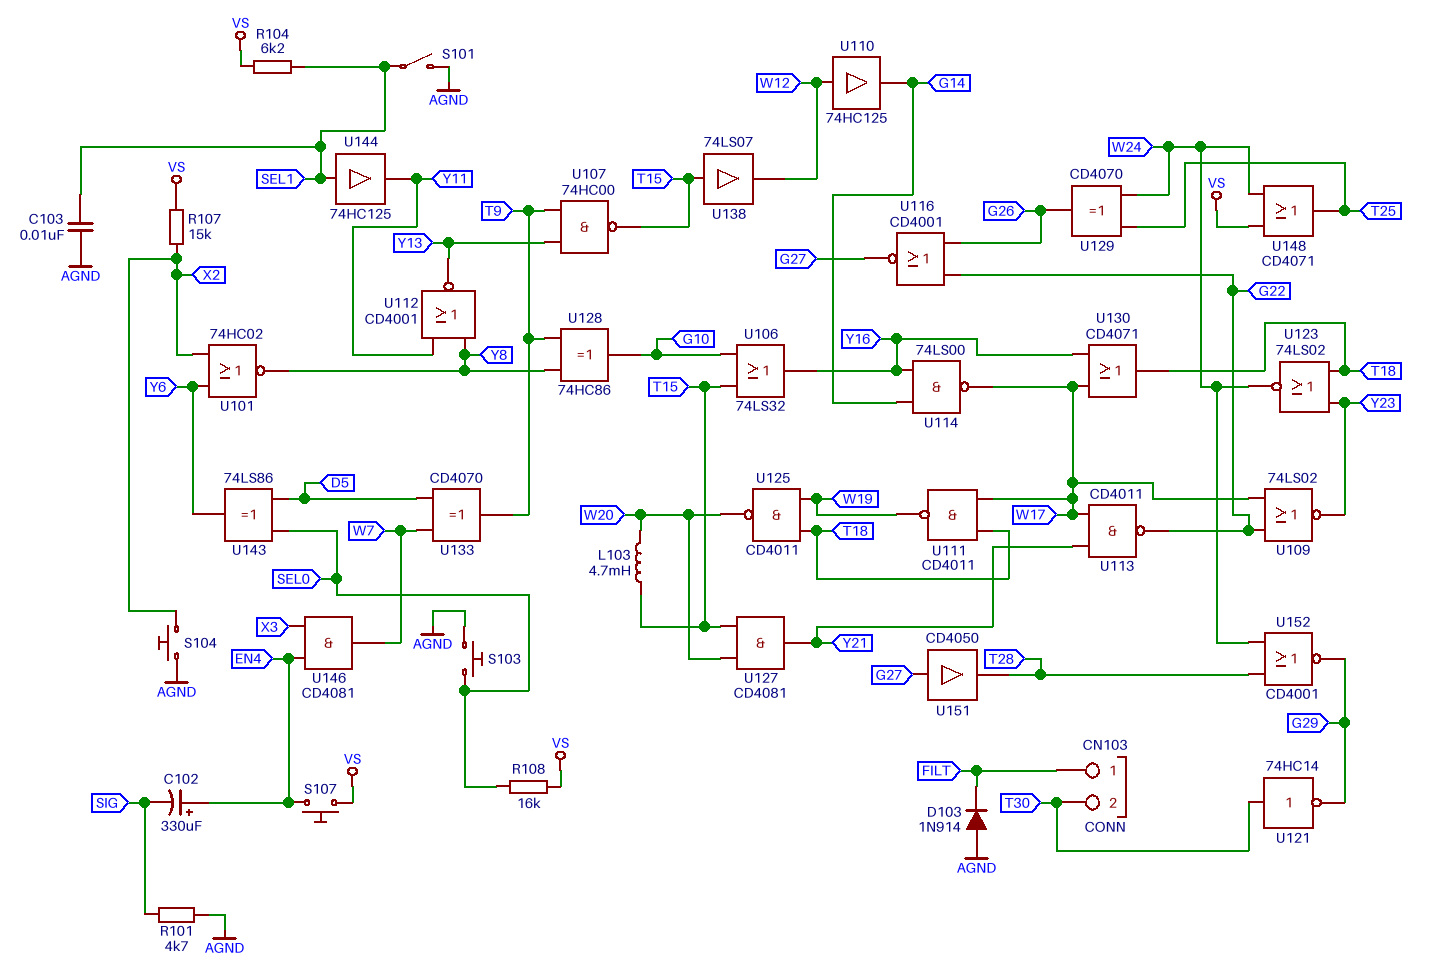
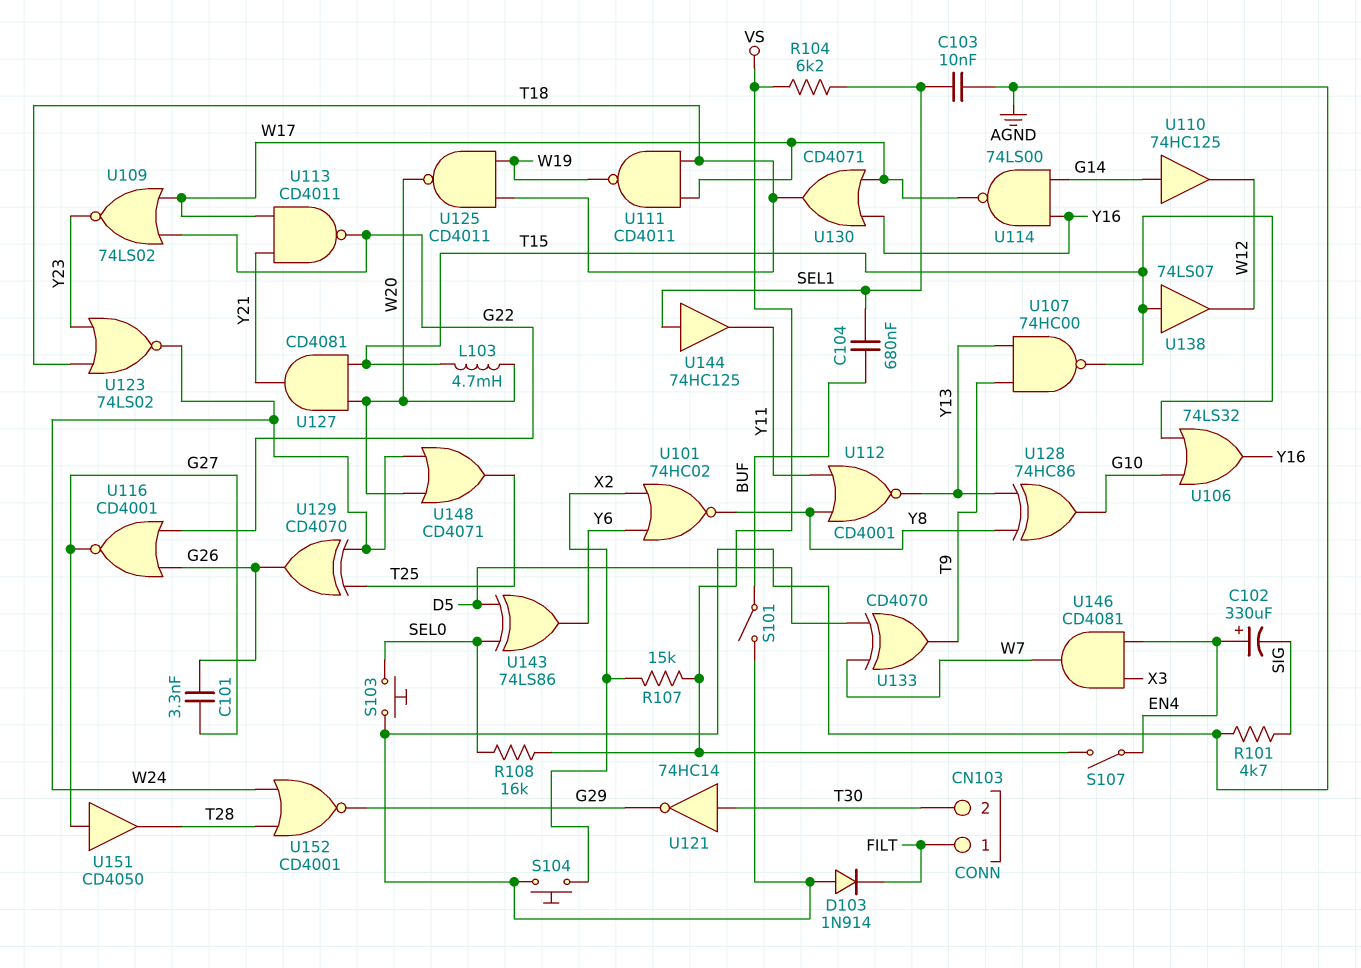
C101: none -> 3.3nF (G26, G27)
C104: none -> 680nF (BUF, SEL1)
S101: switch (AGND, SEL1) -> switch (AGND, BUF)
S107: button (EN4, VS) -> switch (EN4, VS)
U110: buffer 74HC125 (in W12, out G14) -> buffer 74HC125 (in G14, out W12)
U128: XOR 74HC86 (in T9, in Y8, out G10) -> XOR 74HC86 (in Y8, in Y13, out G10)
U148: OR CD4071 (in VS, in W24, out T25) -> OR CD4071 (in W20, in W24, out T25)

